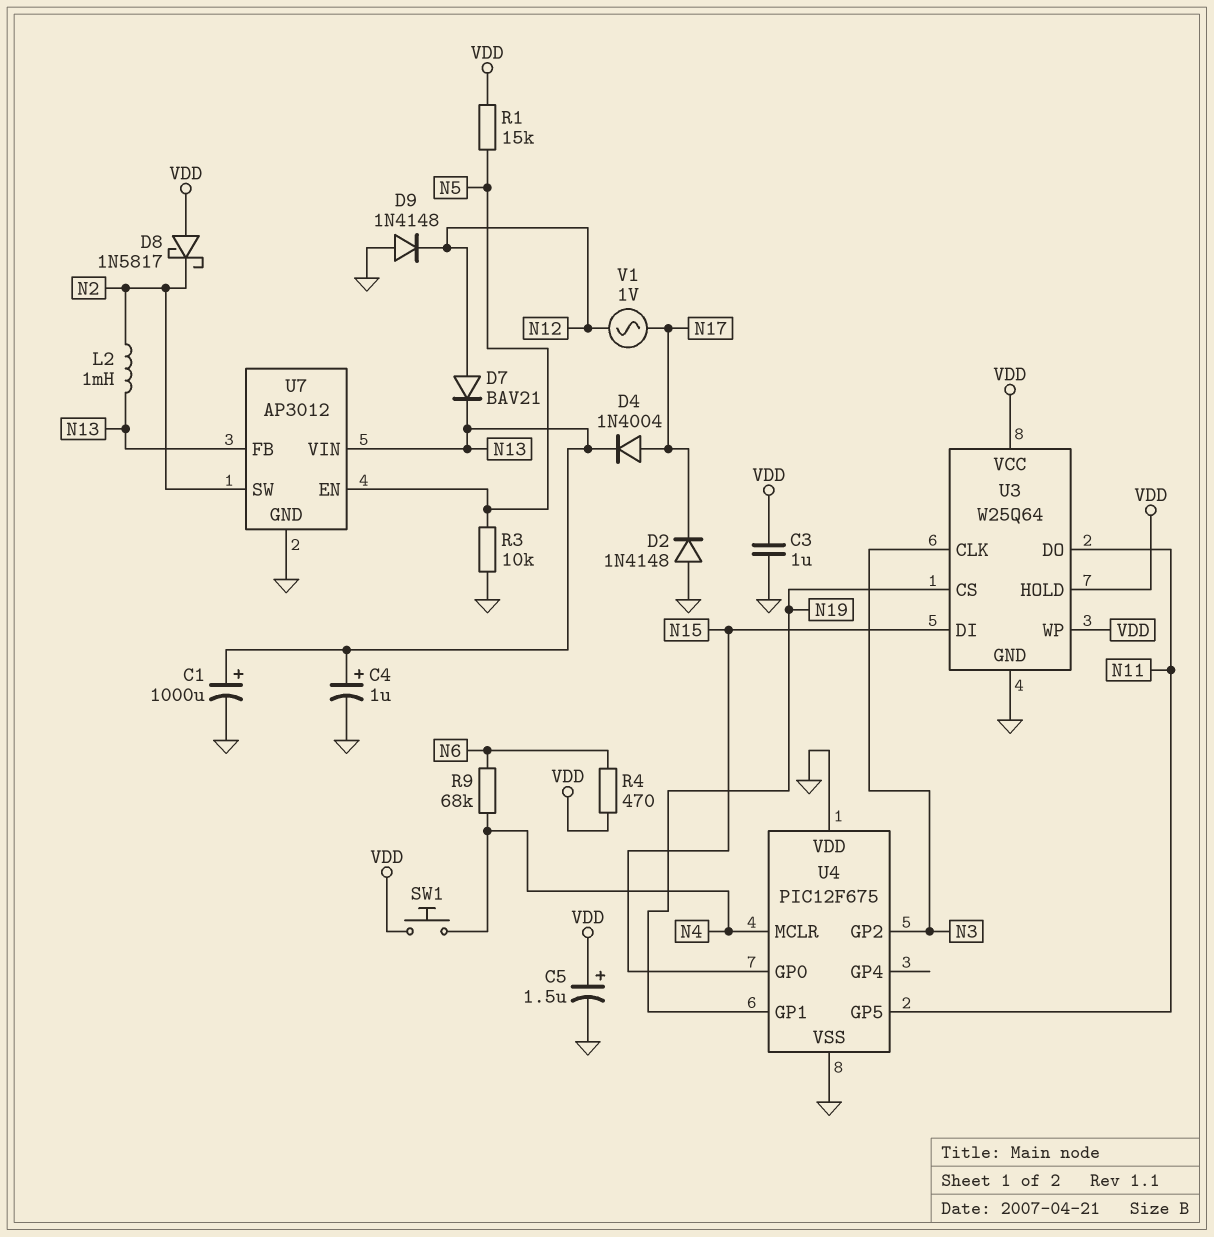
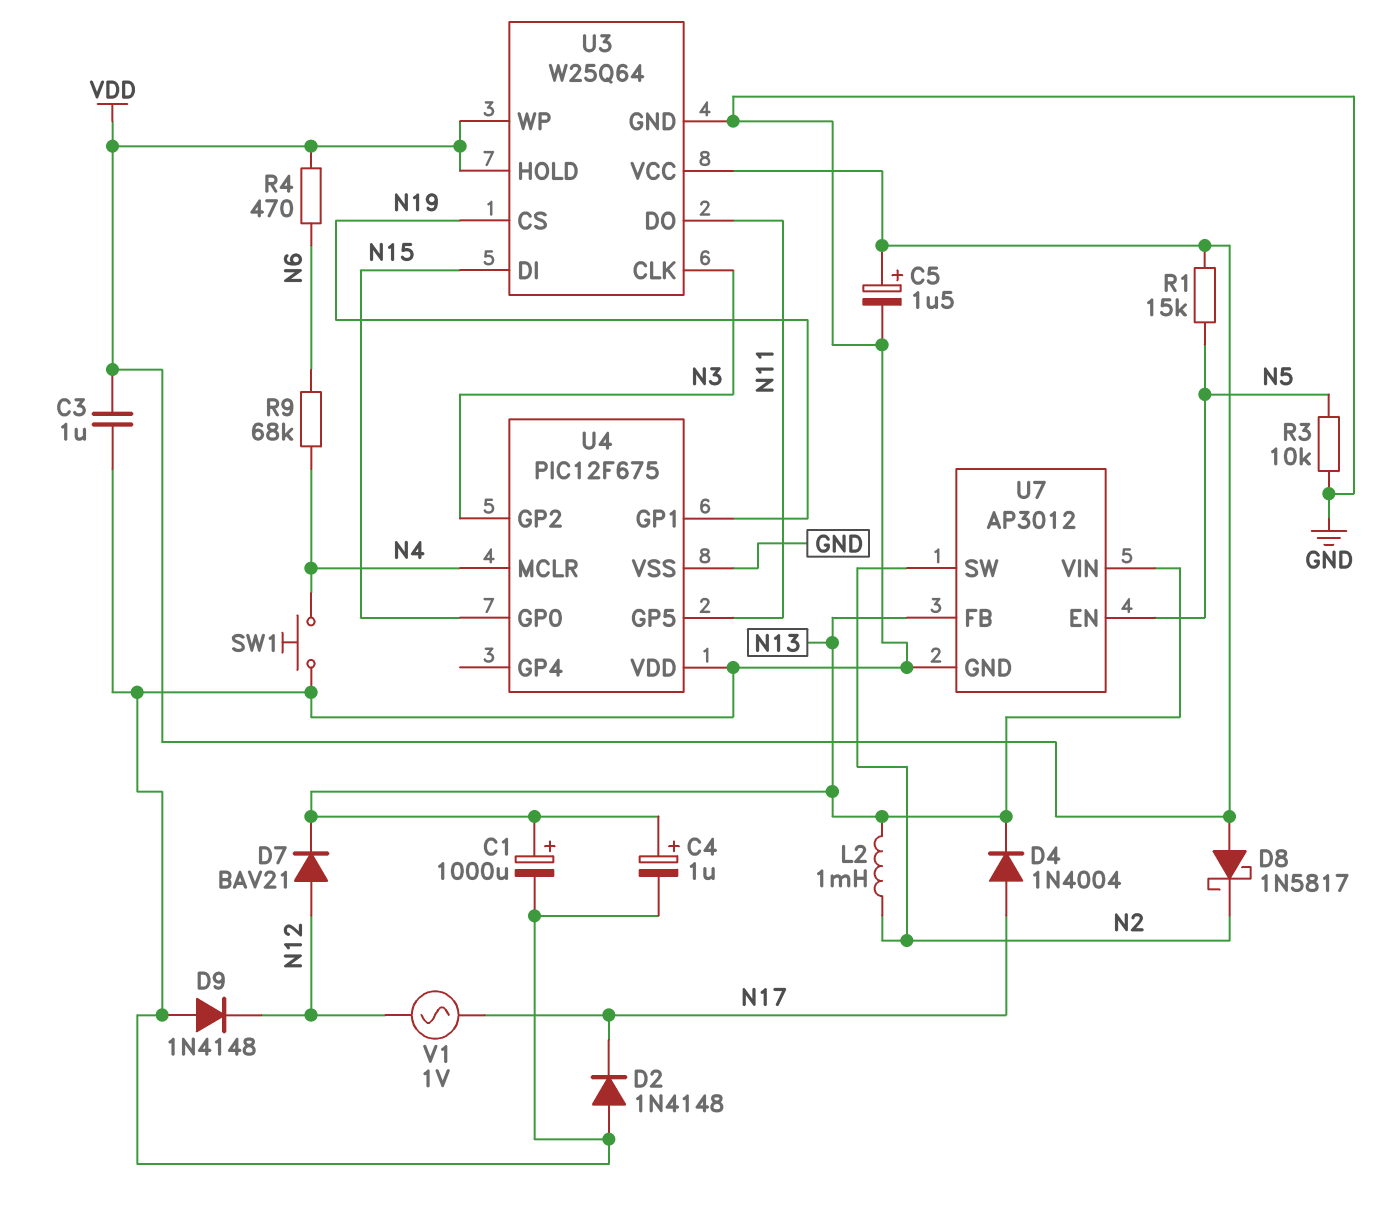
SW1: button (N4, VDD) -> button (GND, N4)

